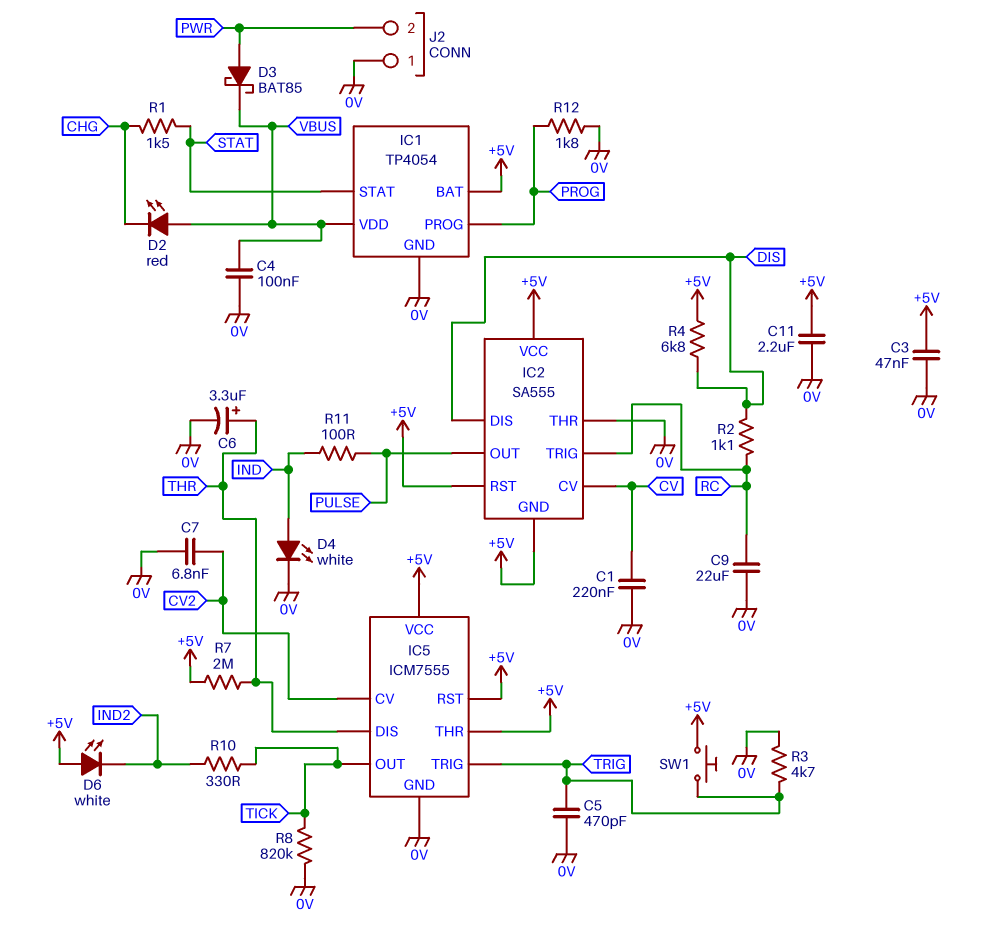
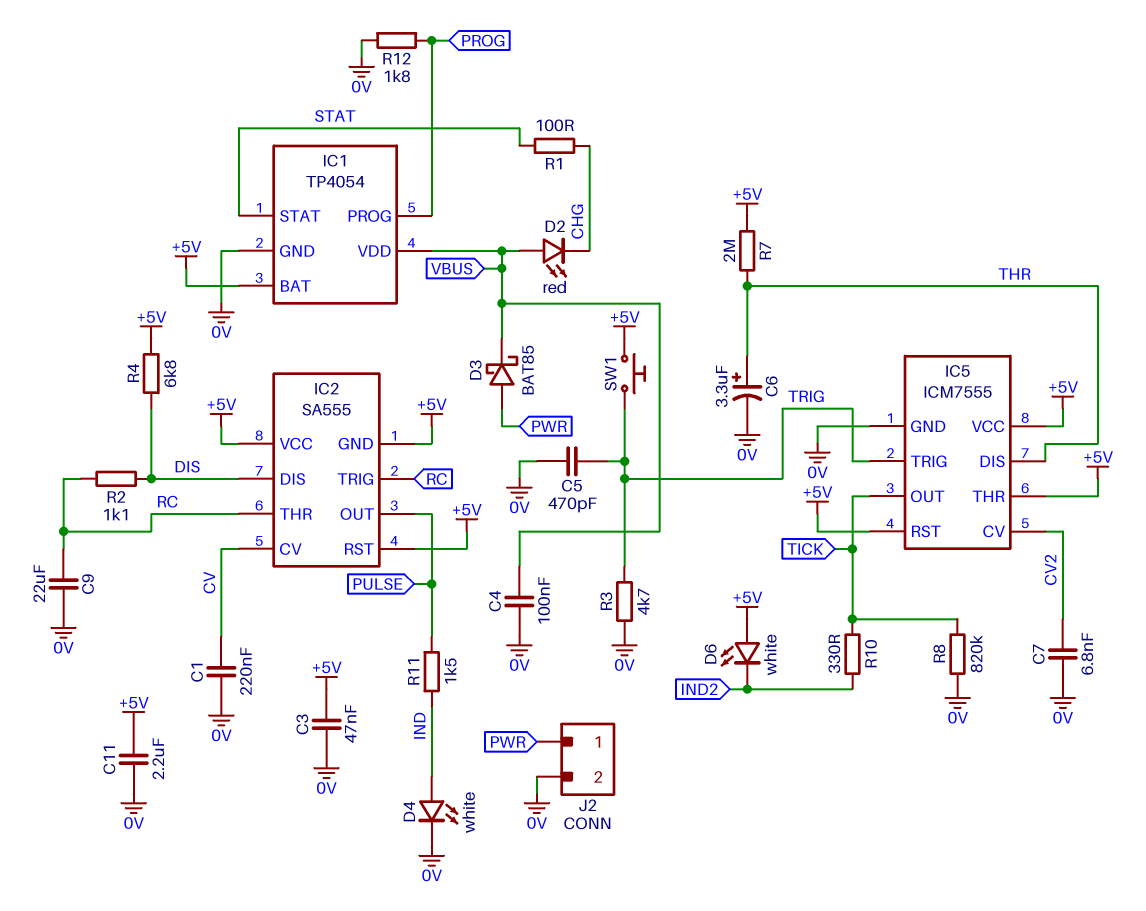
IC2 pin THR: 0V -> RC
J2 pin 1: 0V -> PWR
J2 pin 2: PWR -> 0V
R1: 1.5k (CHG, STAT) -> 100 (CHG, STAT)
R11: 100 (IND, PULSE) -> 1.5k (IND, PULSE)

